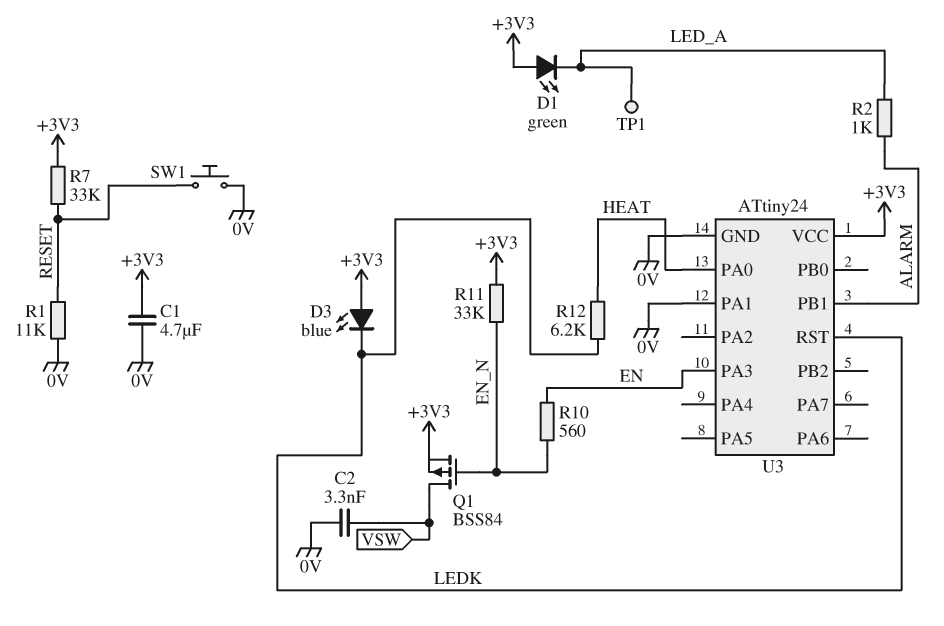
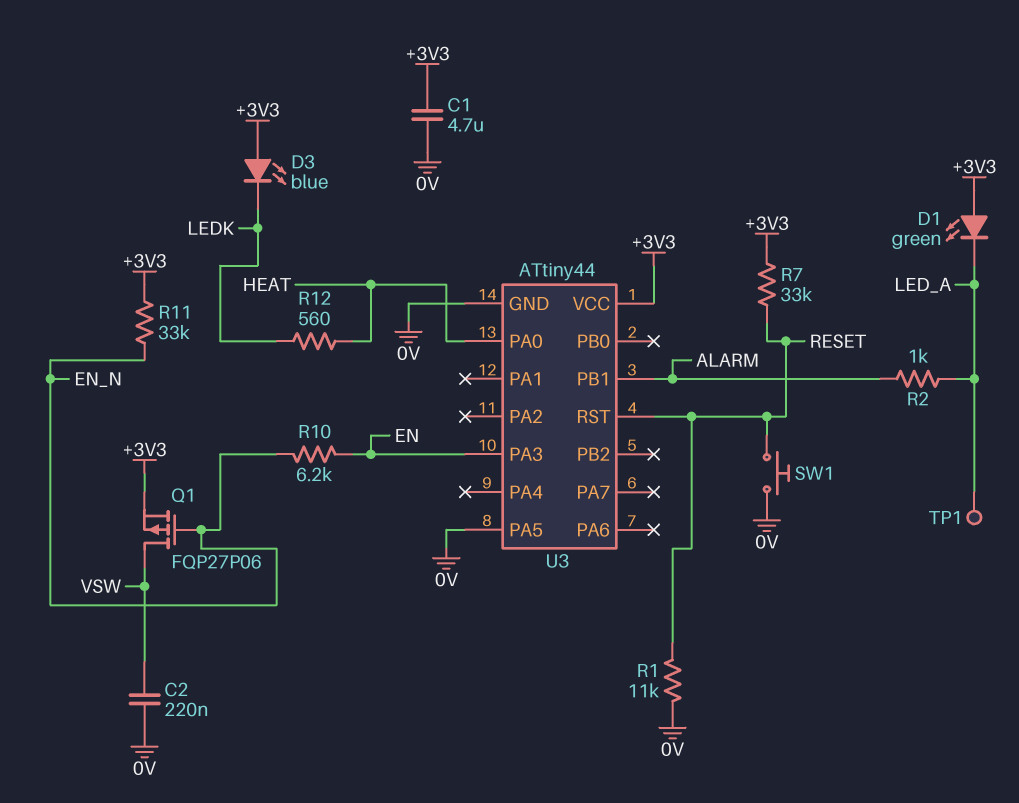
C2: 3.3nF (0V, VSW) -> 220nF (0V, VSW)
Q1: PMOS BSS84 (G EN_N, D VSW, S +3V3) -> PMOS FQP27P06 (G EN_N, D VSW, S +3V3)
R10: 560 (EN, EN_N) -> 6.2k (EN, EN_N)
R12: 6.2k (HEAT, LEDK) -> 560 (HEAT, LEDK)
U3: ATtiny24 -> ATtiny44
U3 pin PA1: 0V -> none
U3 pin PA5: none -> 0V
U3 pin RST: LEDK -> RESET

